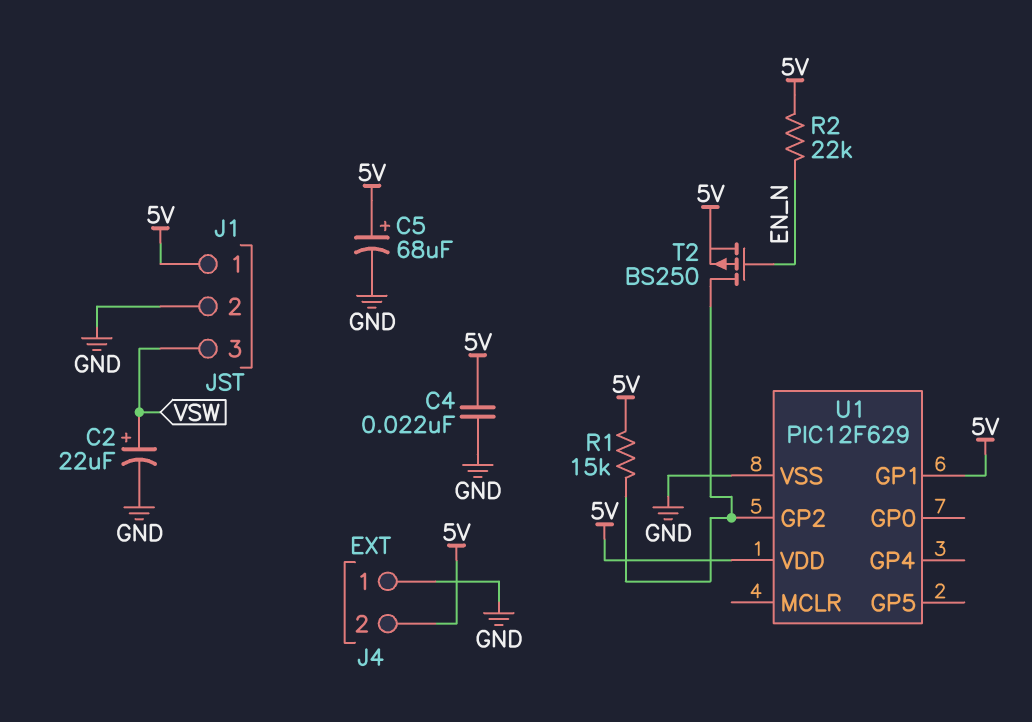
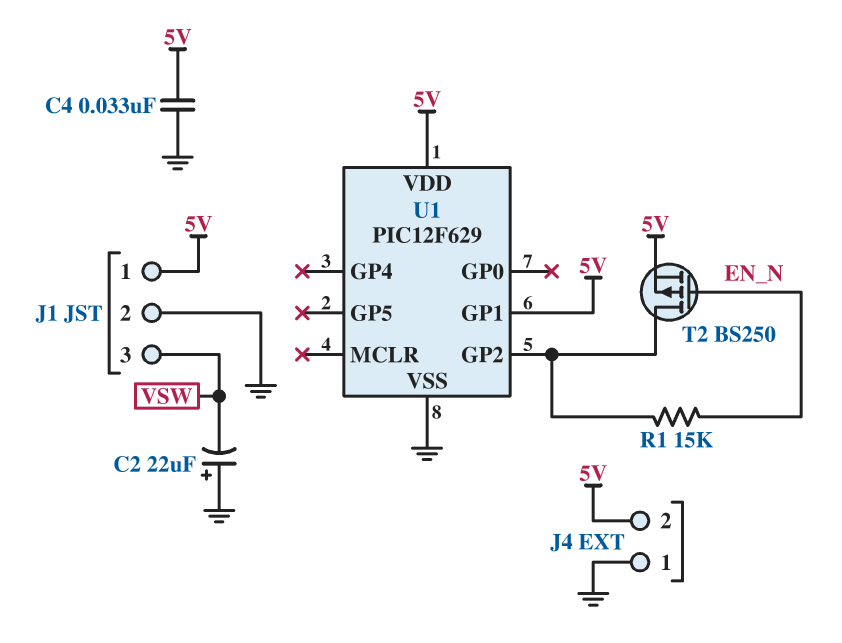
C2: 22uF (plus VSW, minus GND) -> 22uF (plus GND, minus VSW)
C4: 22nF (5V, GND) -> 33nF (5V, GND)
C5: 68uF (plus 5V, minus GND) -> none
R1: 15k (5V, U1/GP2) -> 15k (EN_N, U1/GP2)
R2: 22k (5V, EN_N) -> none

